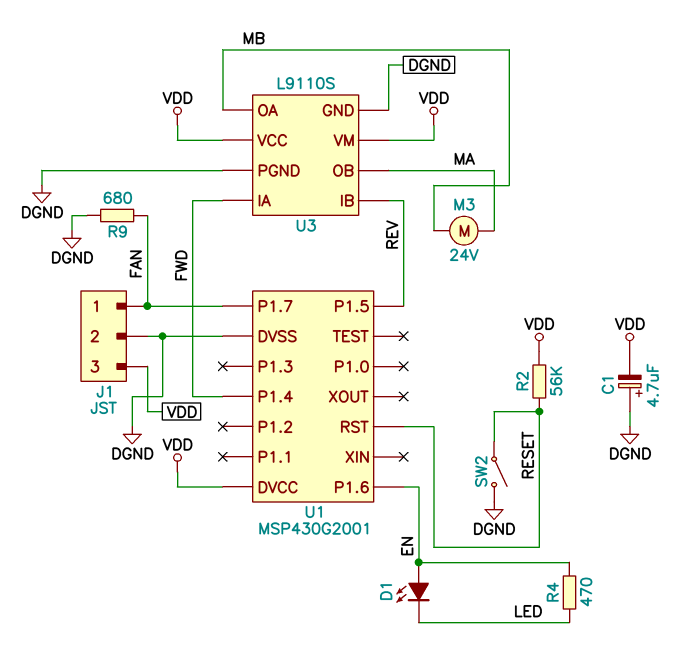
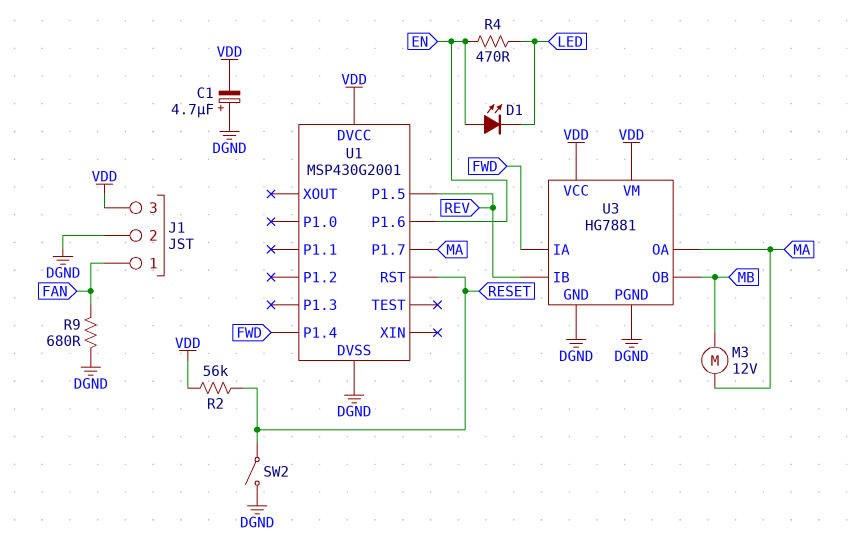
M3: motor 24V (MA, MB) -> motor 12V (MA, MB)
U1 pin P1.7: FAN -> MA
U3: L9110S -> HG7881
U3 pin OA: MB -> MA
U3 pin OB: MA -> MB

